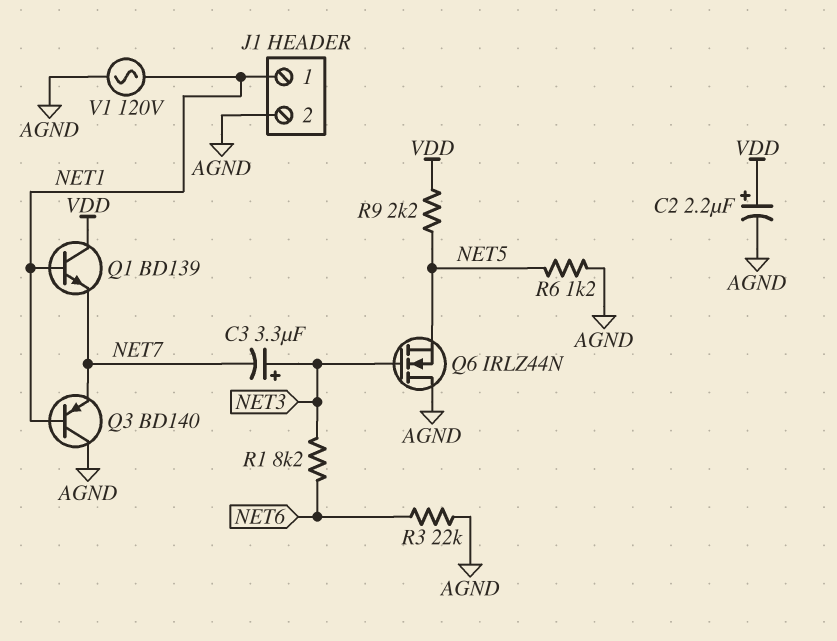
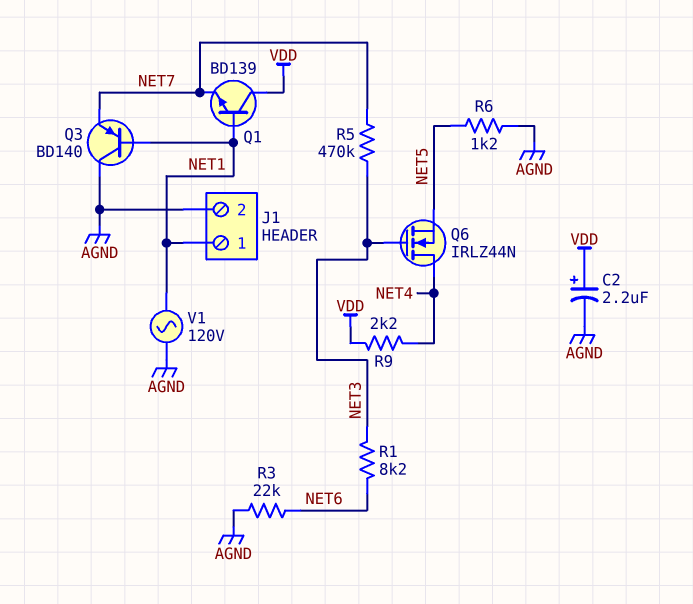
C3: 3.3uF (plus NET3, minus NET7) -> none
Q6: NMOS IRLZ44N (G NET3, D AGND, S NET5) -> NMOS IRLZ44N (G NET3, D NET4, S NET5)
R5: none -> 470k (NET3, NET7)
R9: 2.2k (NET5, VDD) -> 2.2k (NET4, VDD)

